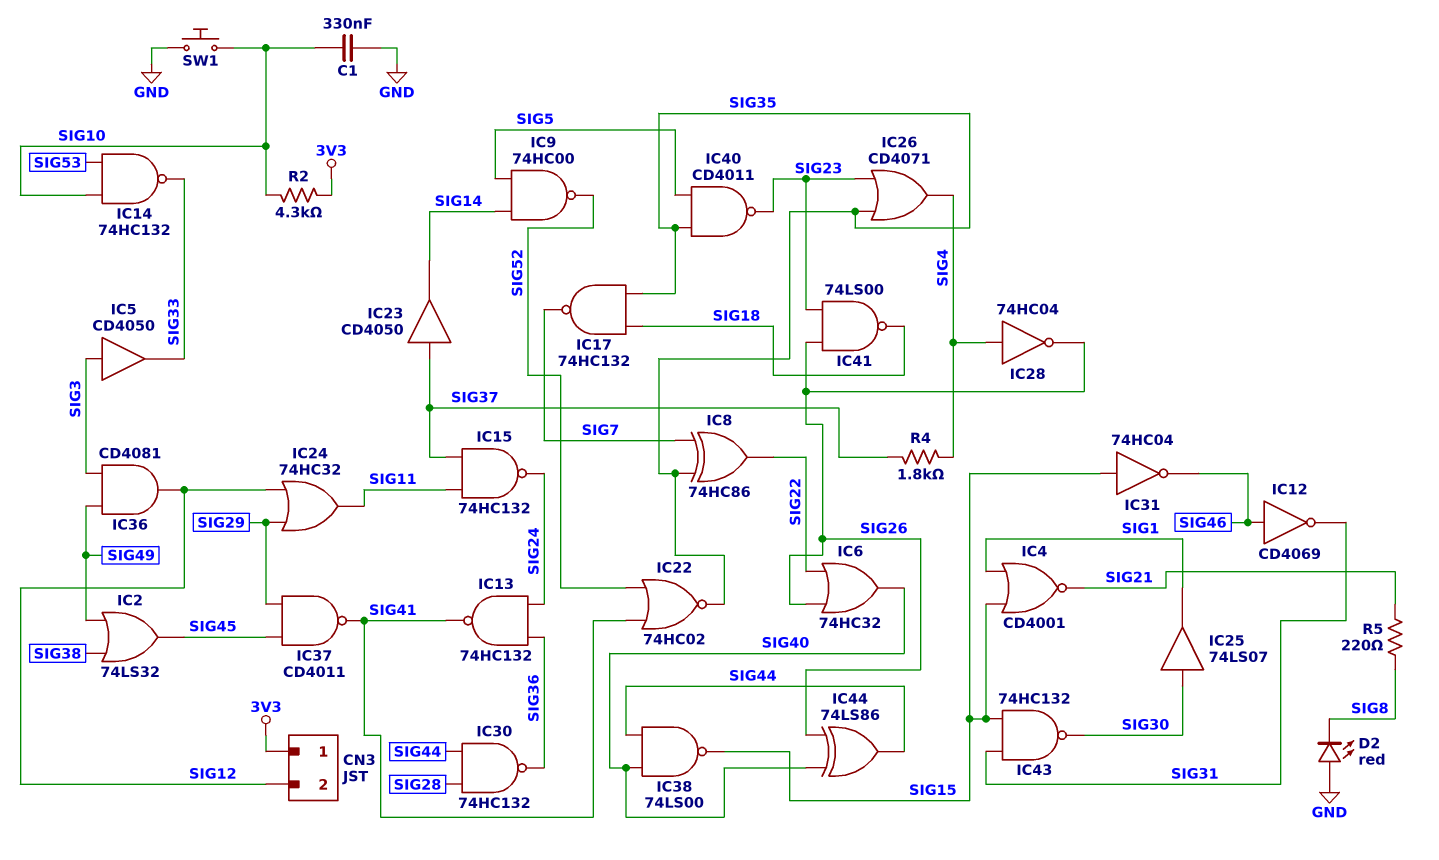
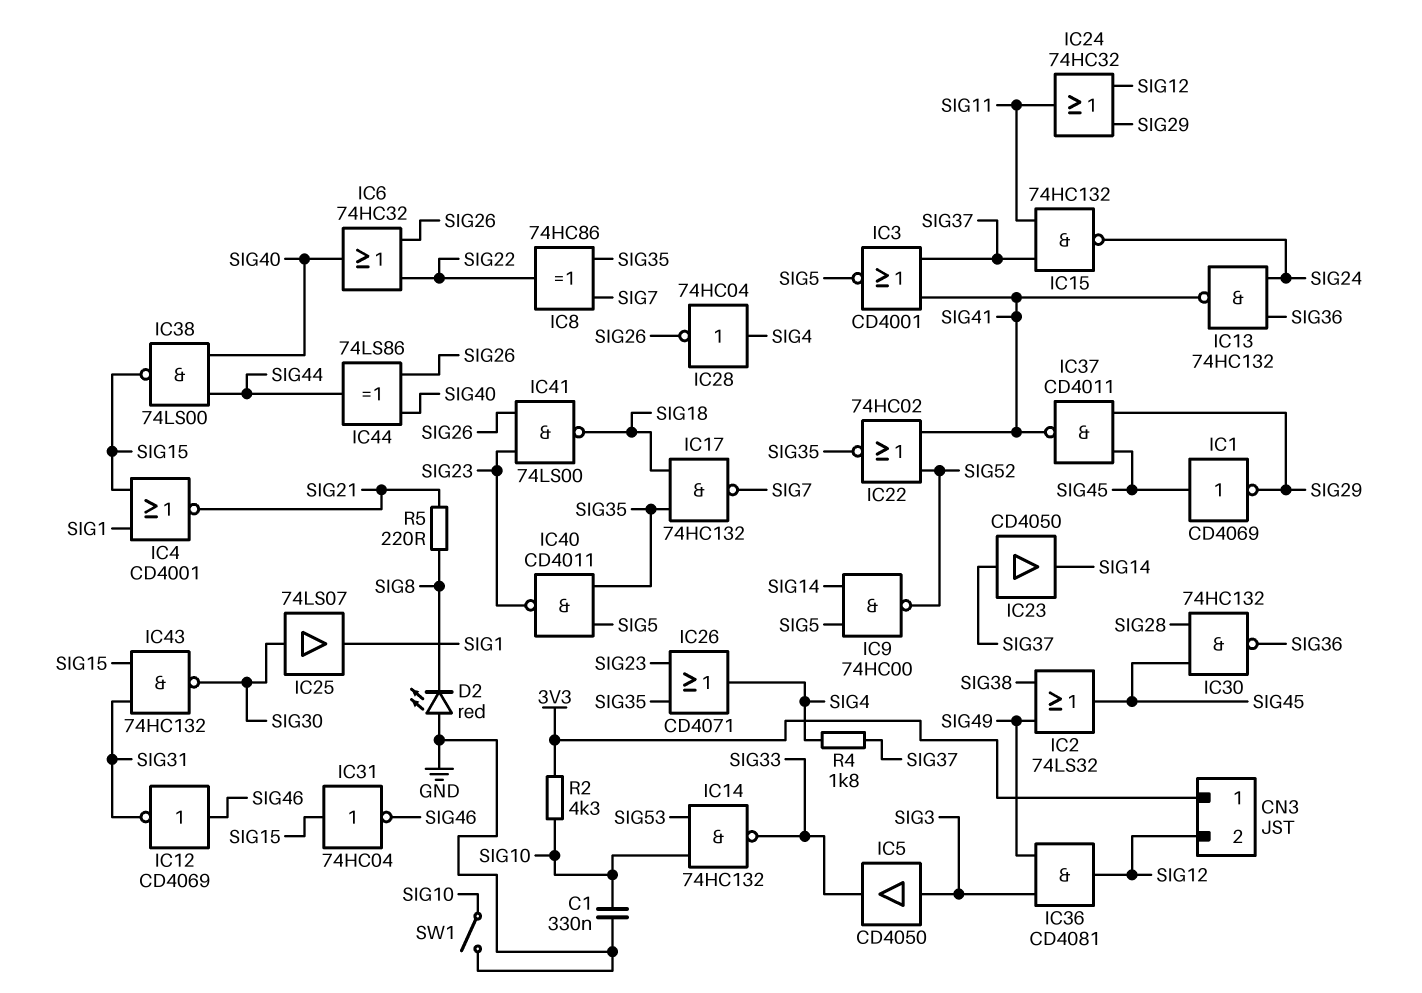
IC1: none -> NOT CD4069 (in SIG45, out SIG29)
IC3: none -> NOR CD4001 (in SIG37, in SIG41, out SIG5)
IC30: NAND 74HC132 (in SIG28, in SIG44, out SIG36) -> NAND 74HC132 (in SIG28, in SIG45, out SIG36)
SW1: button (GND, SIG10) -> switch (GND, SIG10)

